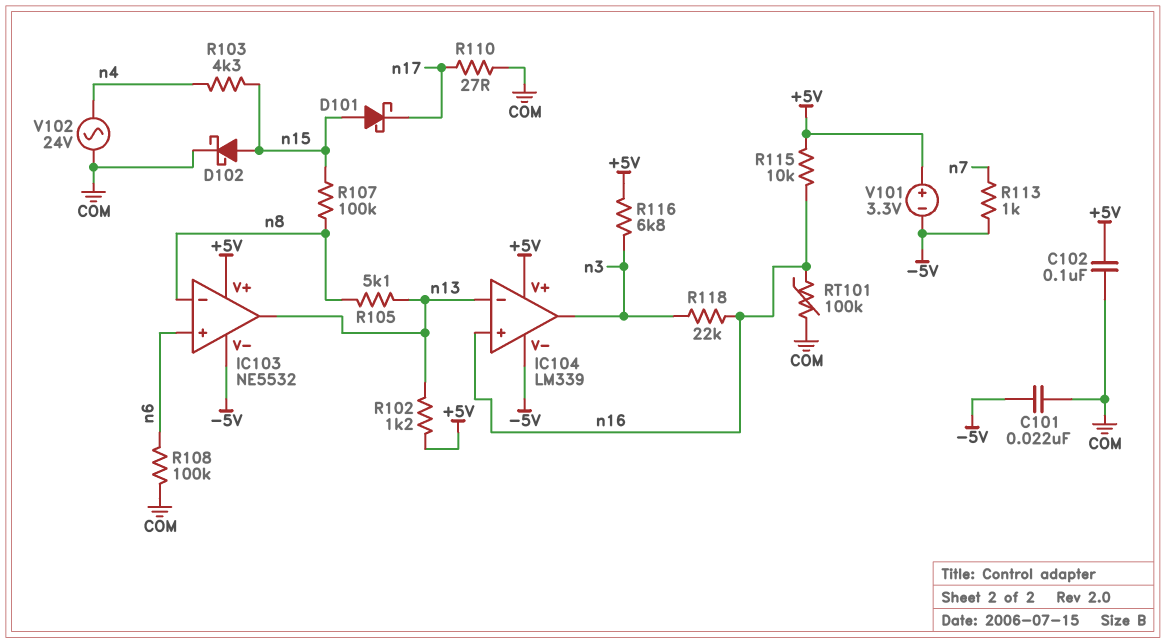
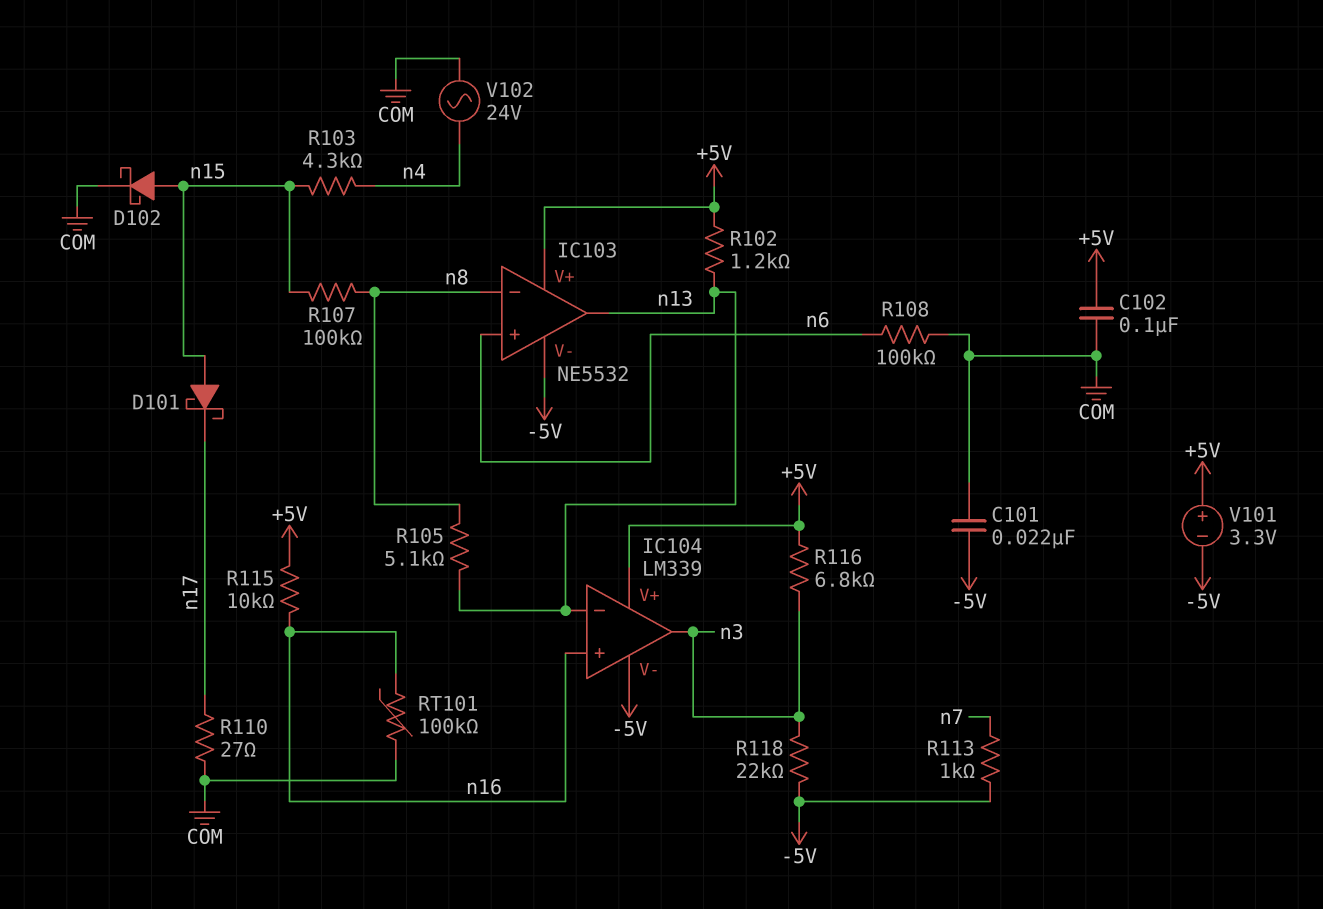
R118: 22k (n3, n16) -> 22k (-5V, n3)

